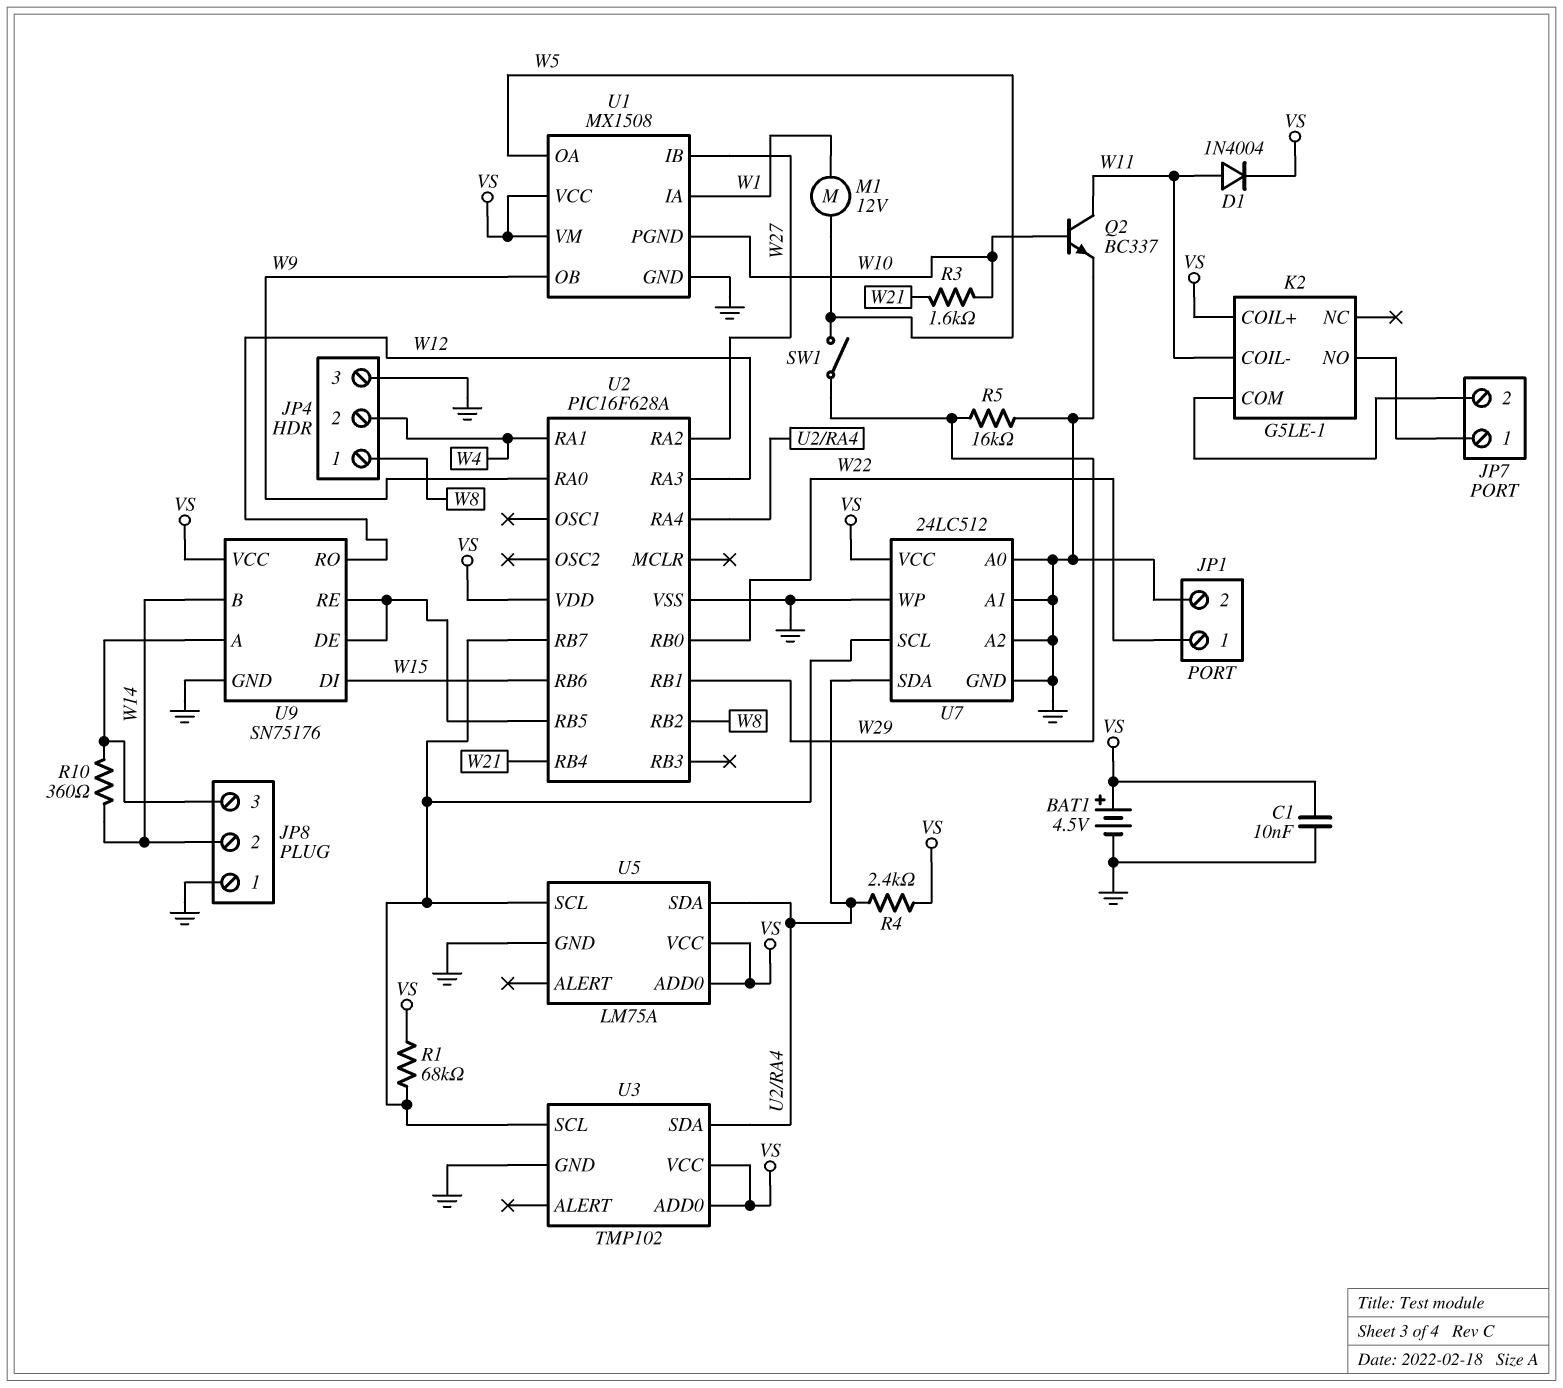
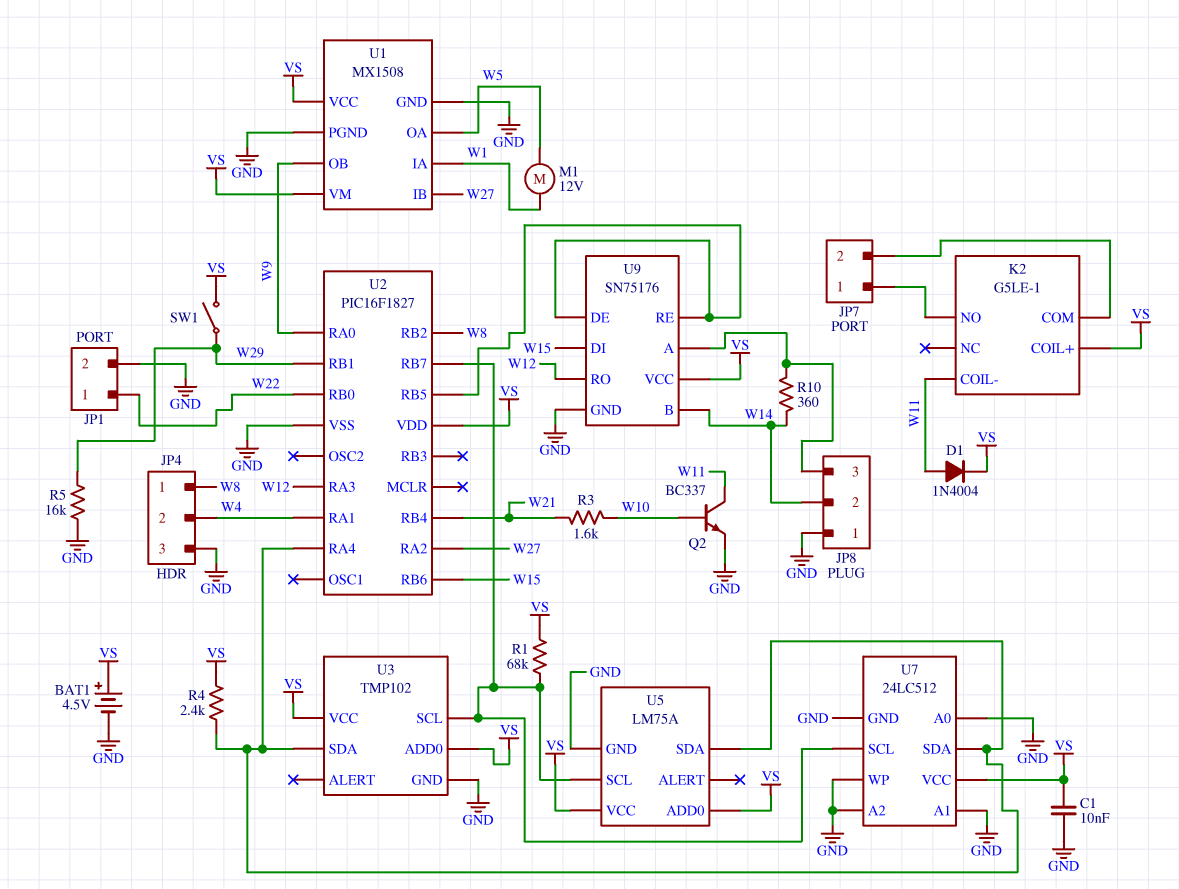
SW1: switch (W5, W29) -> switch (VS, W29)
U1 pin PGND: W10 -> GND
U2: PIC16F628A -> PIC16F1827

